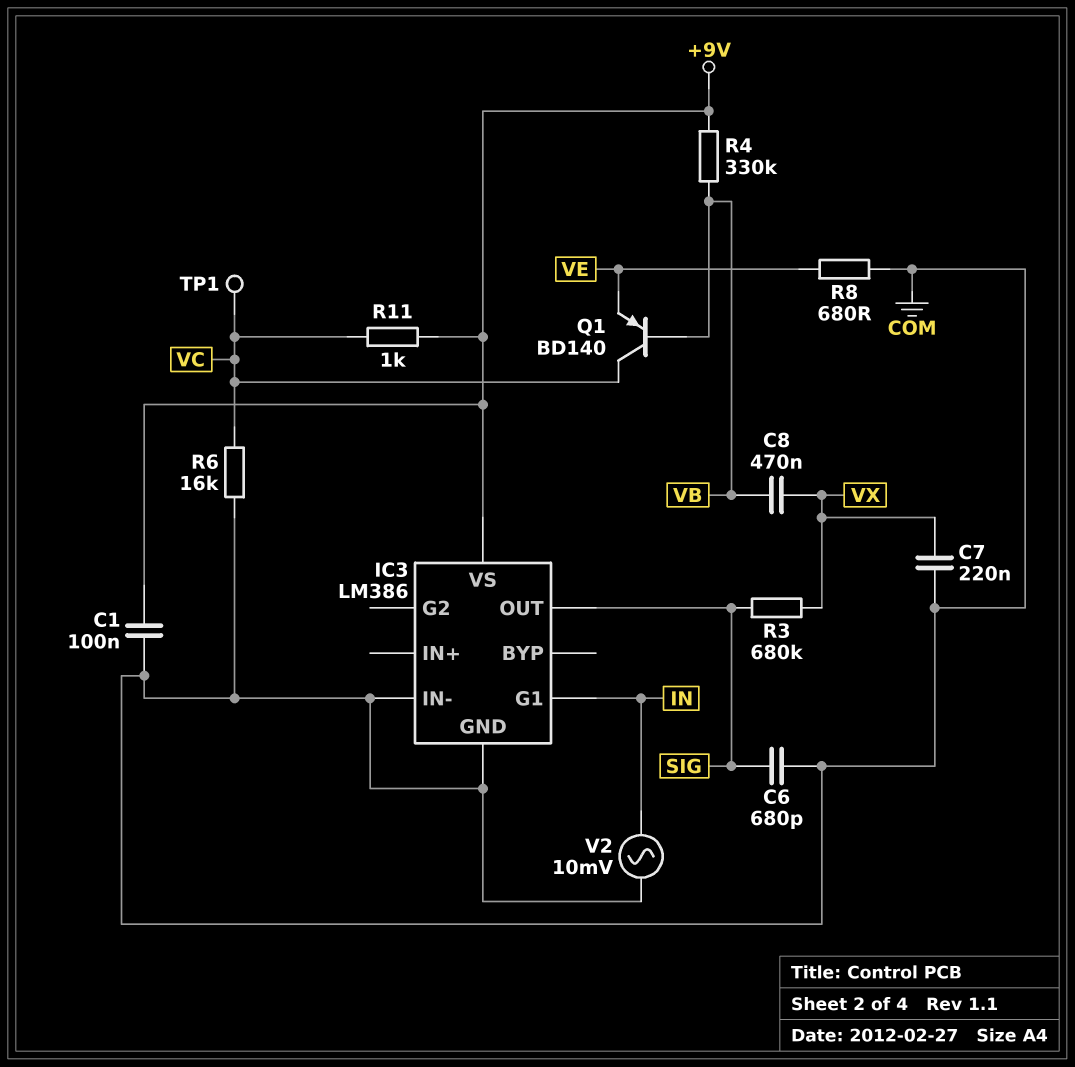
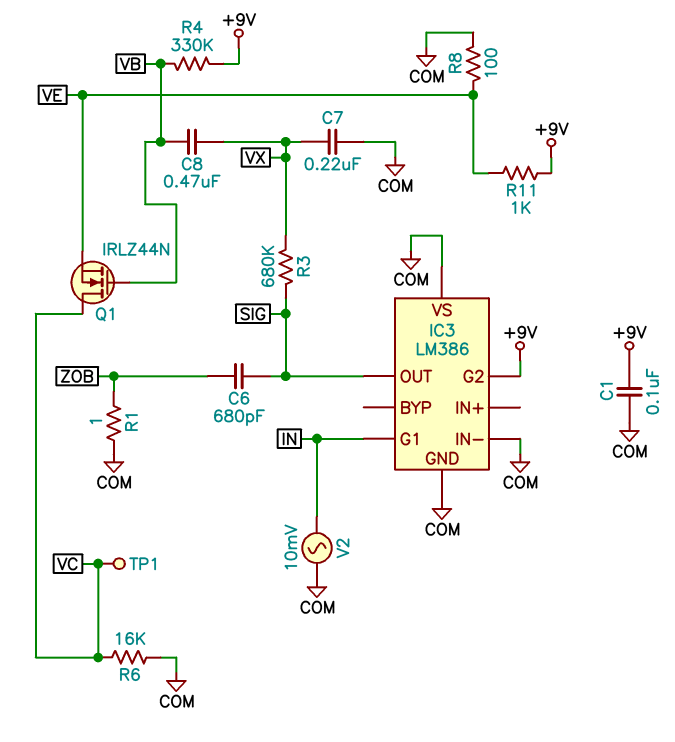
C6: 680pF (COM, SIG) -> 680pF (SIG, ZOB)
IC3 pin G2: none -> +9V
IC3 pin VS: +9V -> COM
Q1: PNP BD140 (B VB, C VC, E VE) -> NMOS IRLZ44N (G VB, D VC, S VE)
R1: none -> 1 (COM, ZOB)
R8: 680 (COM, VE) -> 100 (COM, VE)
R11: 1k (+9V, VC) -> 1k (+9V, VE)

